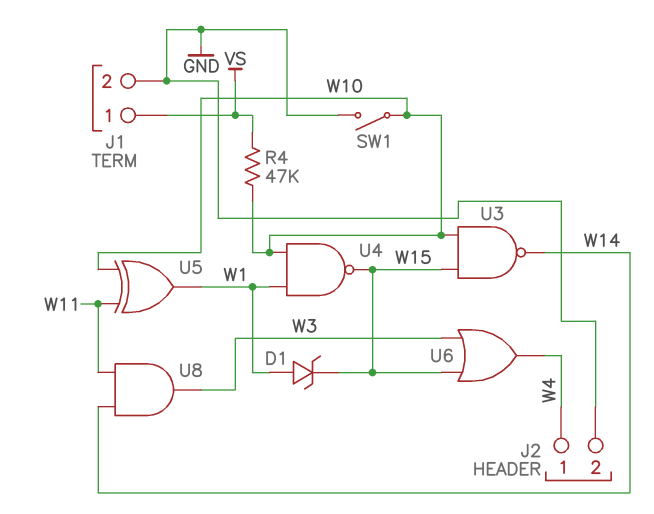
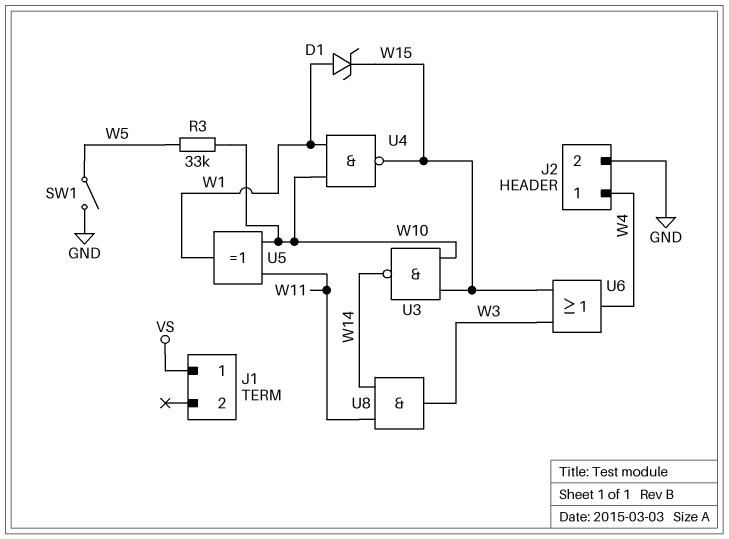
J1 pin 2: GND -> none
R3: none -> 33k (W5, W10)
R4: 47k (VS, W10) -> none
SW1: switch (GND, W10) -> switch (GND, W5)

